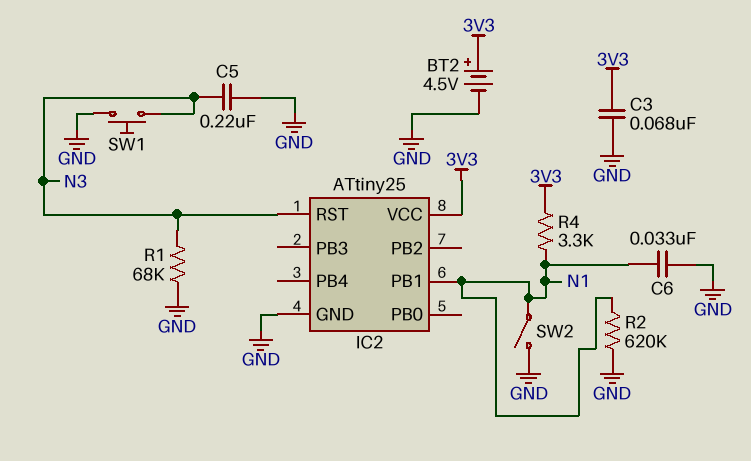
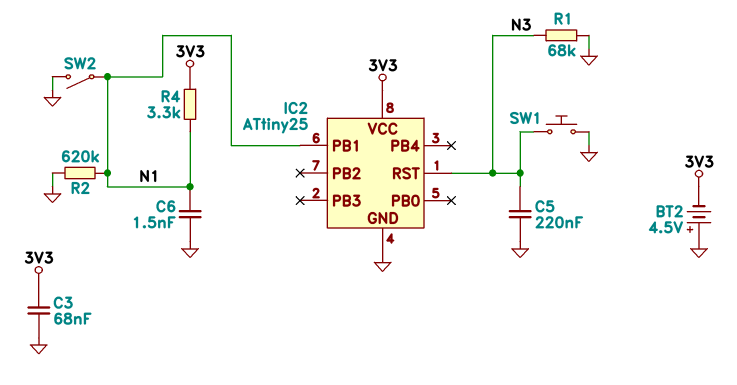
BT2: 4.5V (plus 3V3, minus GND) -> 4.5V (plus GND, minus 3V3)
C6: 33nF (GND, N1) -> 1.5nF (GND, N1)

